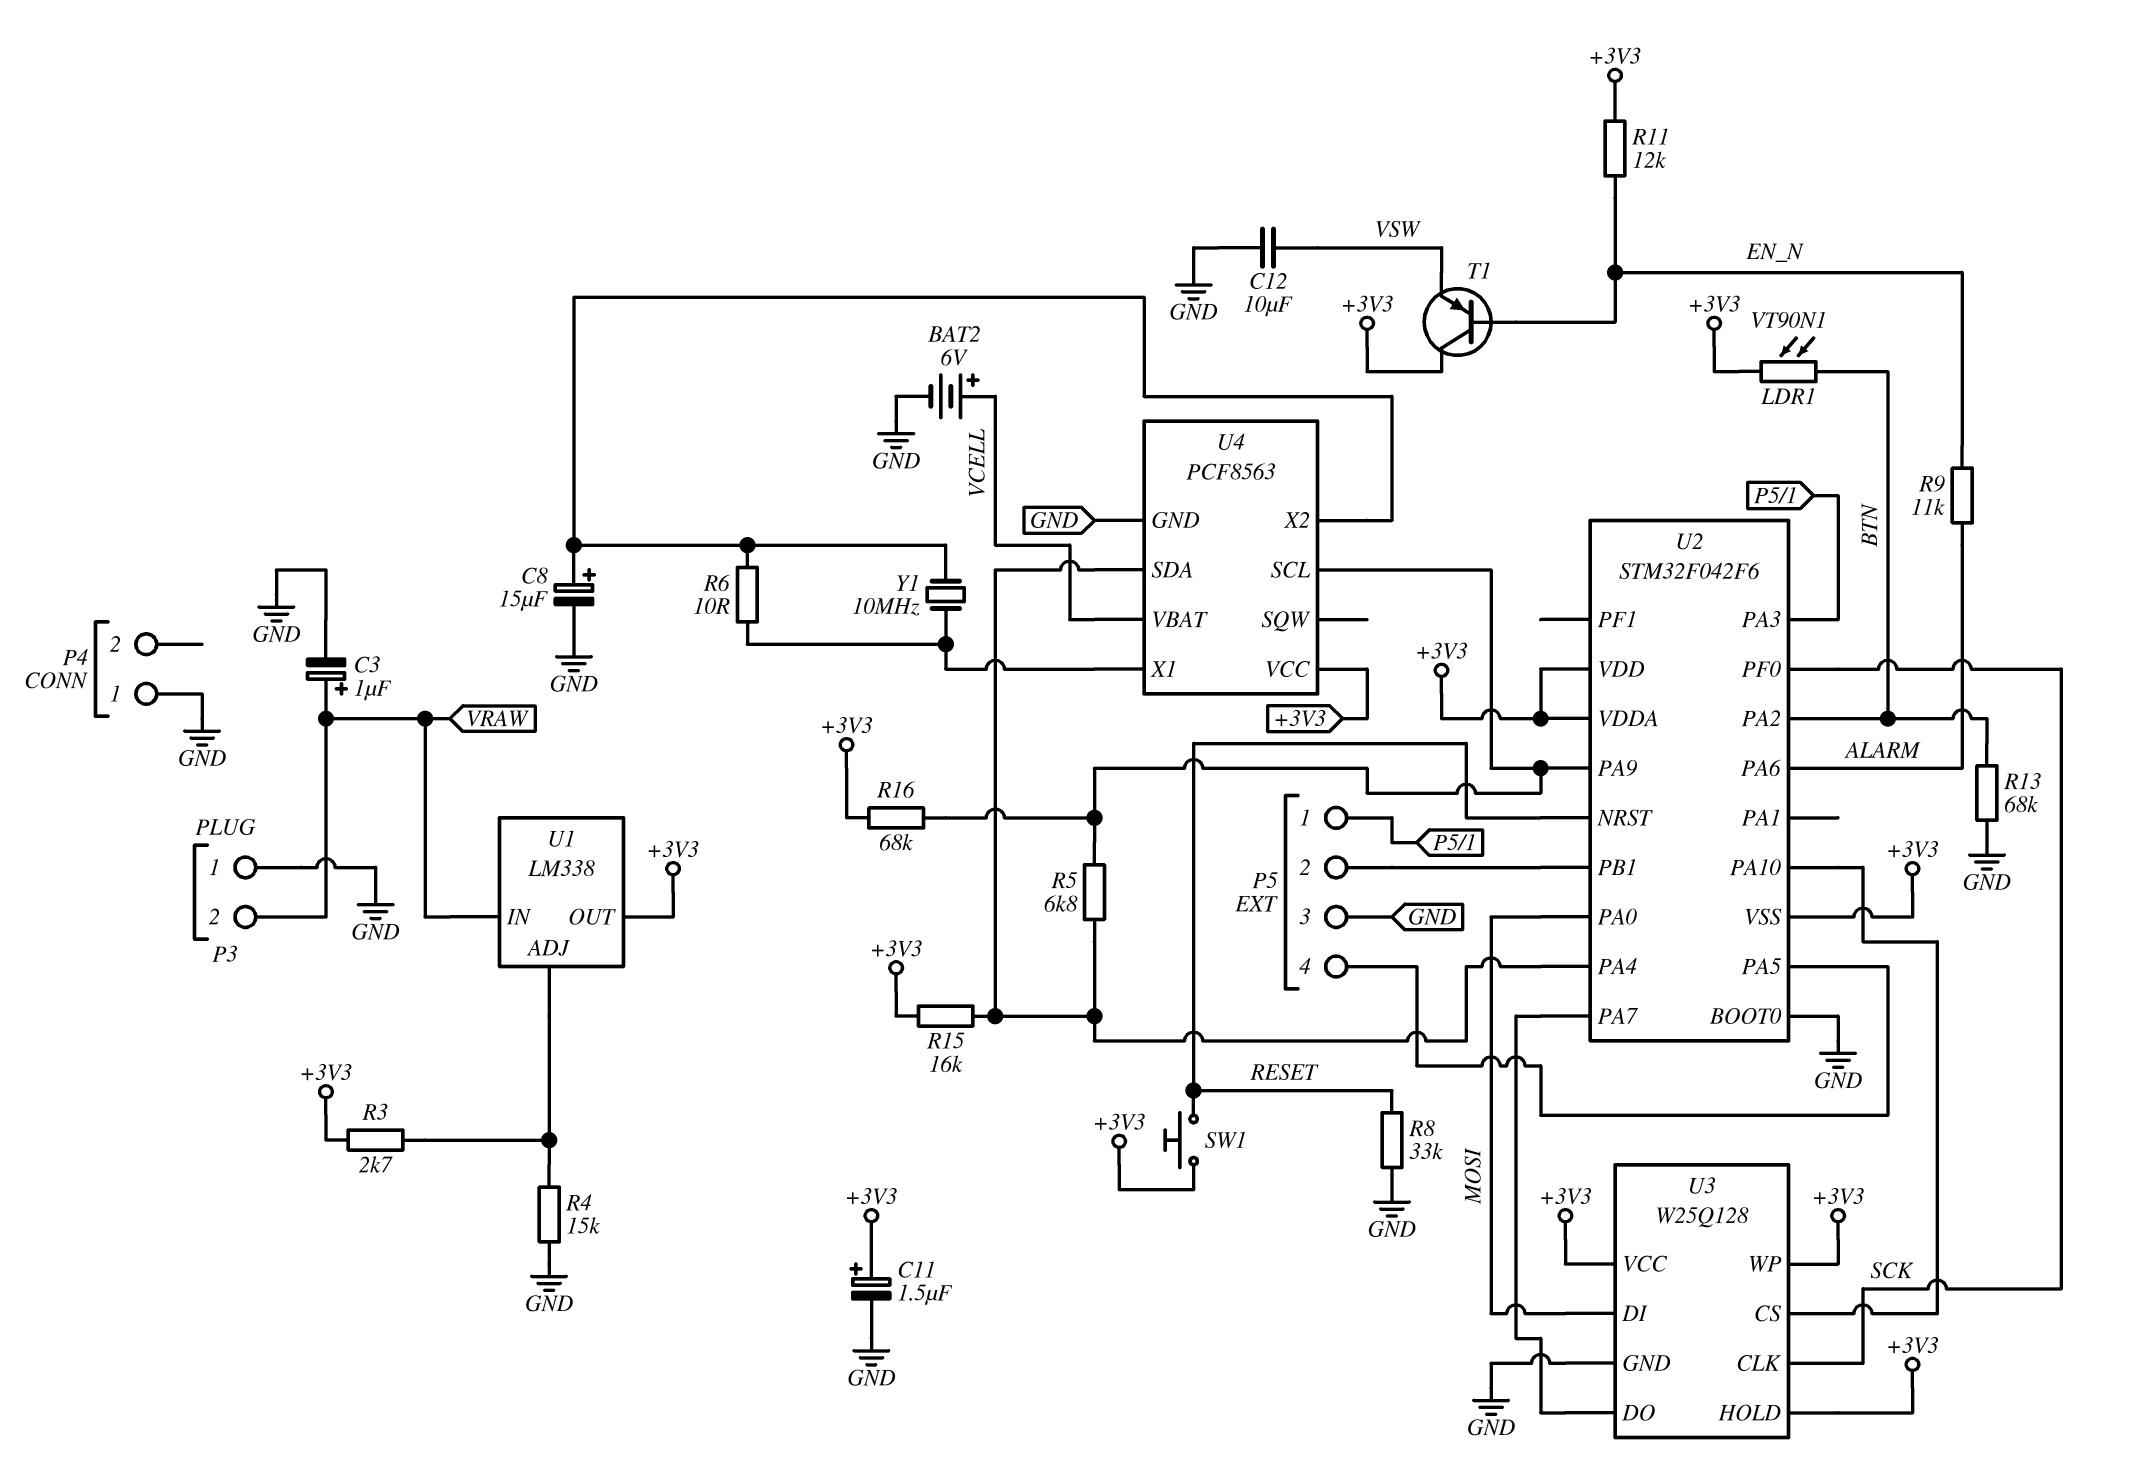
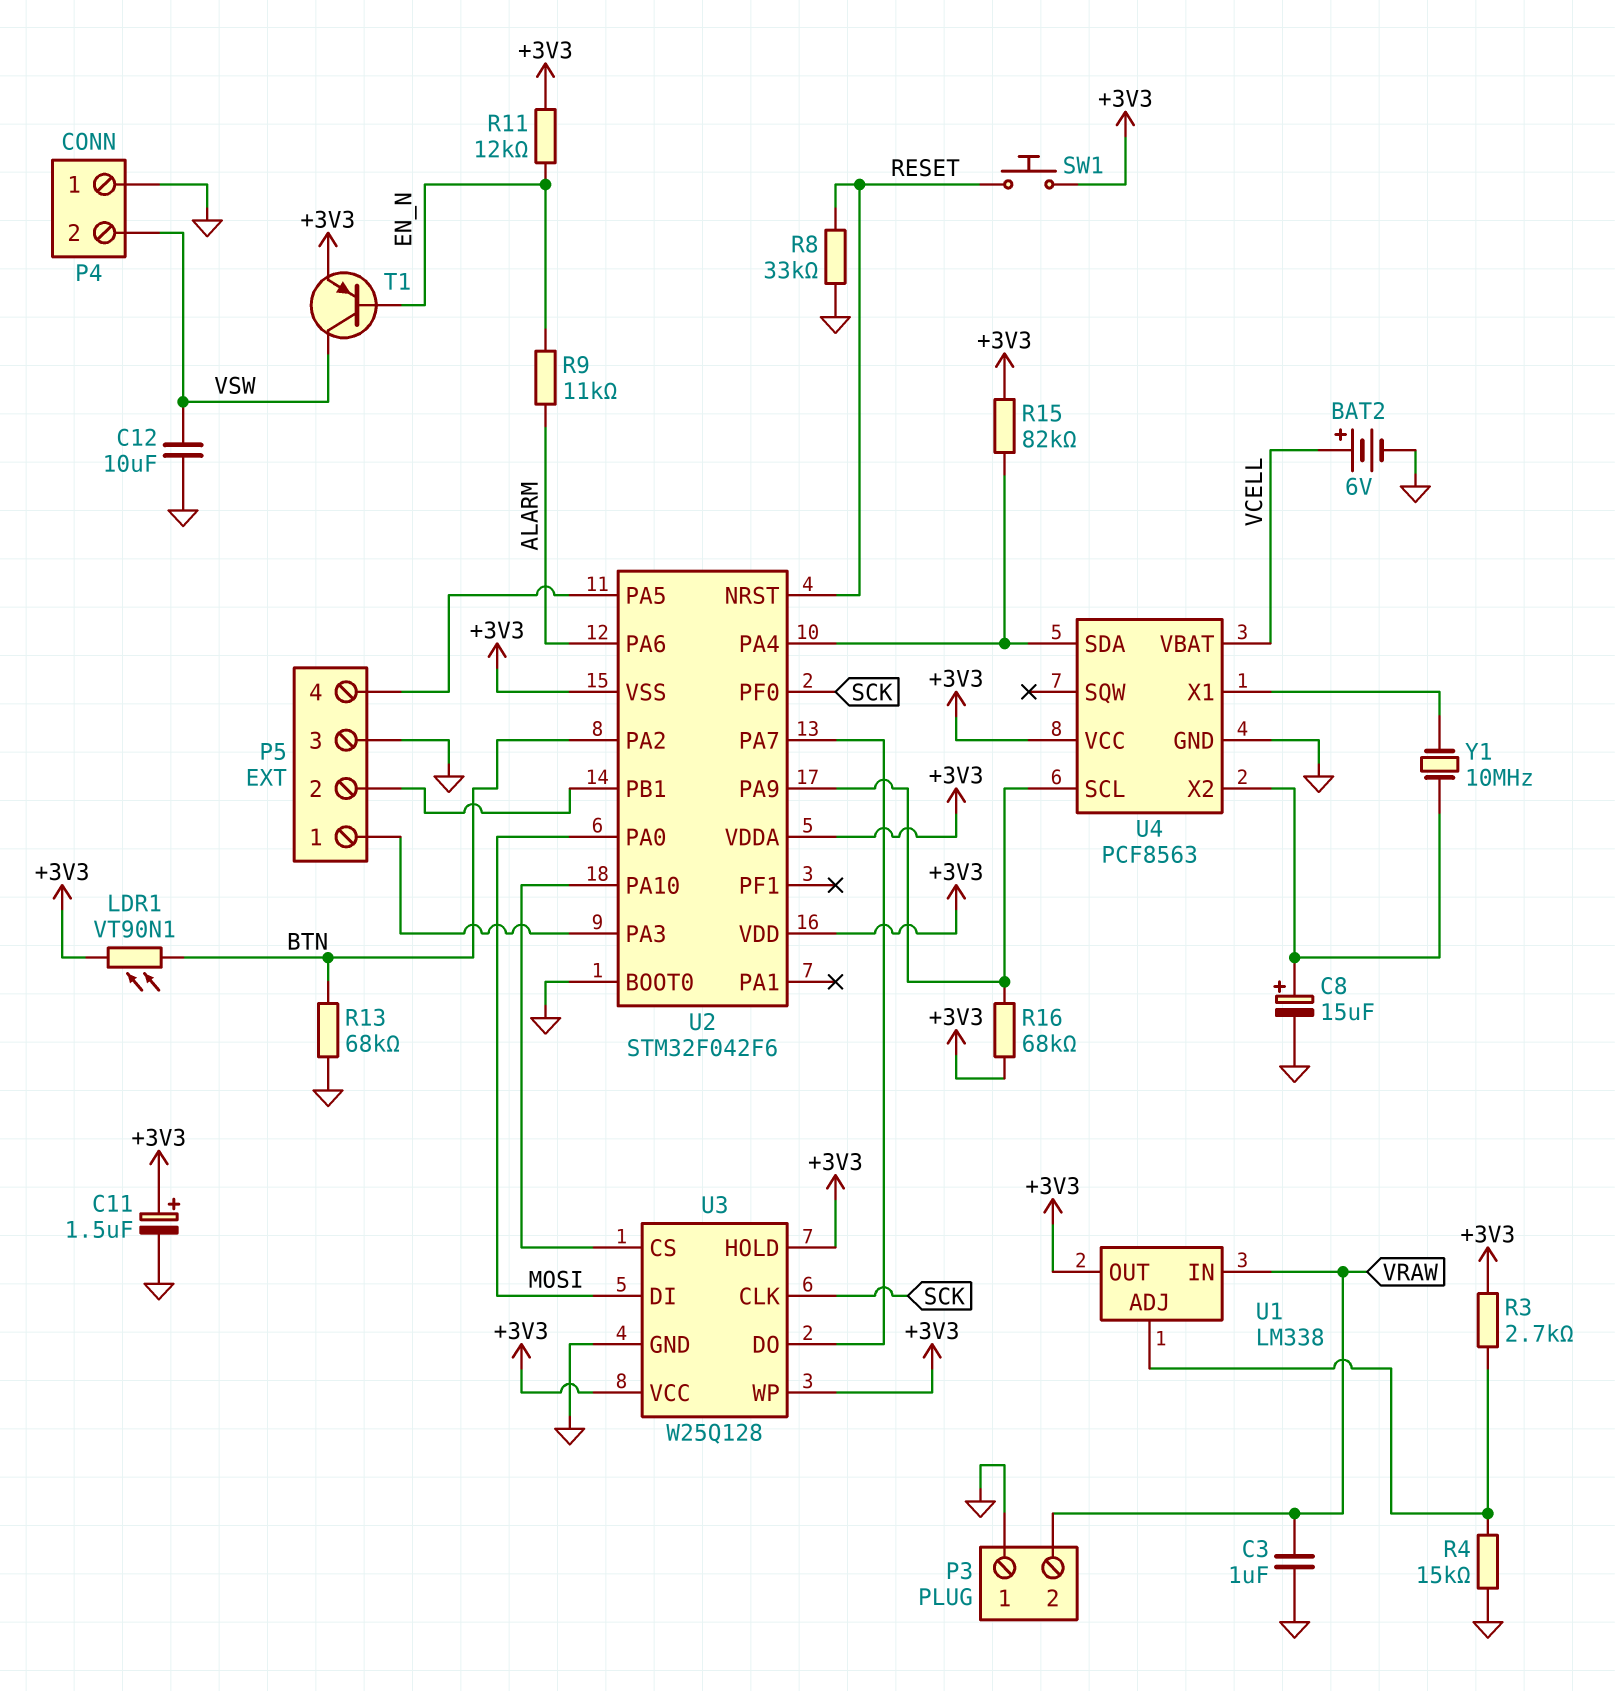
C3: 1uF (plus VRAW, minus GND) -> 1uF (GND, VRAW)
P4 pin 2: none -> VSW
R5: 6.8k (U2/PA4, U2/PA9) -> none
R6: 10 (U4/X1, U4/X2) -> none
R15: 16k (+3V3, U2/PA4) -> 82k (+3V3, U2/PA4)
T1: PNP (B EN_N, C +3V3, E VSW) -> PNP (B EN_N, C VSW, E +3V3)

